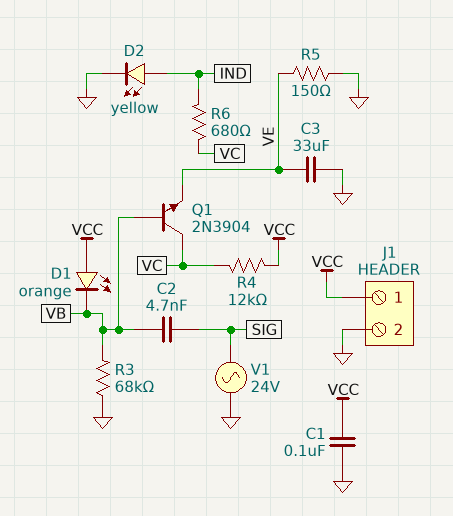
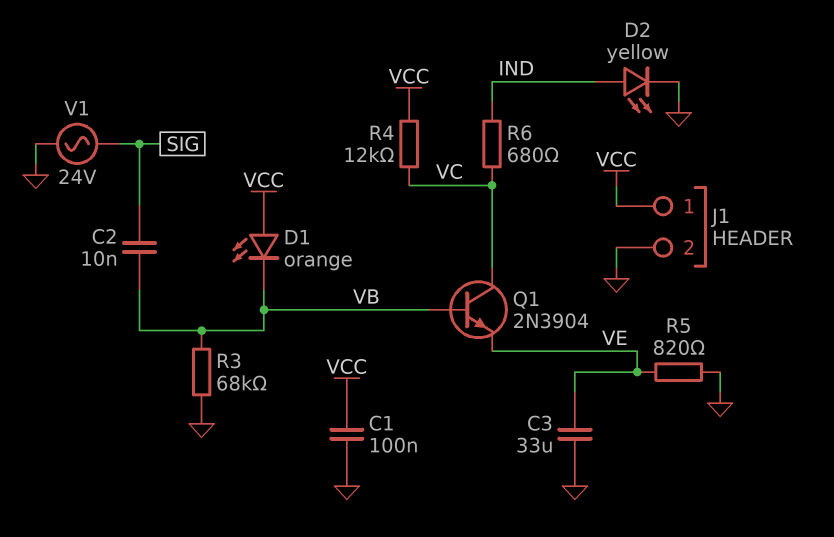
C2: 4.7nF (SIG, VB) -> 10nF (SIG, VB)
R5: 150 (GND, VE) -> 820 (GND, VE)

